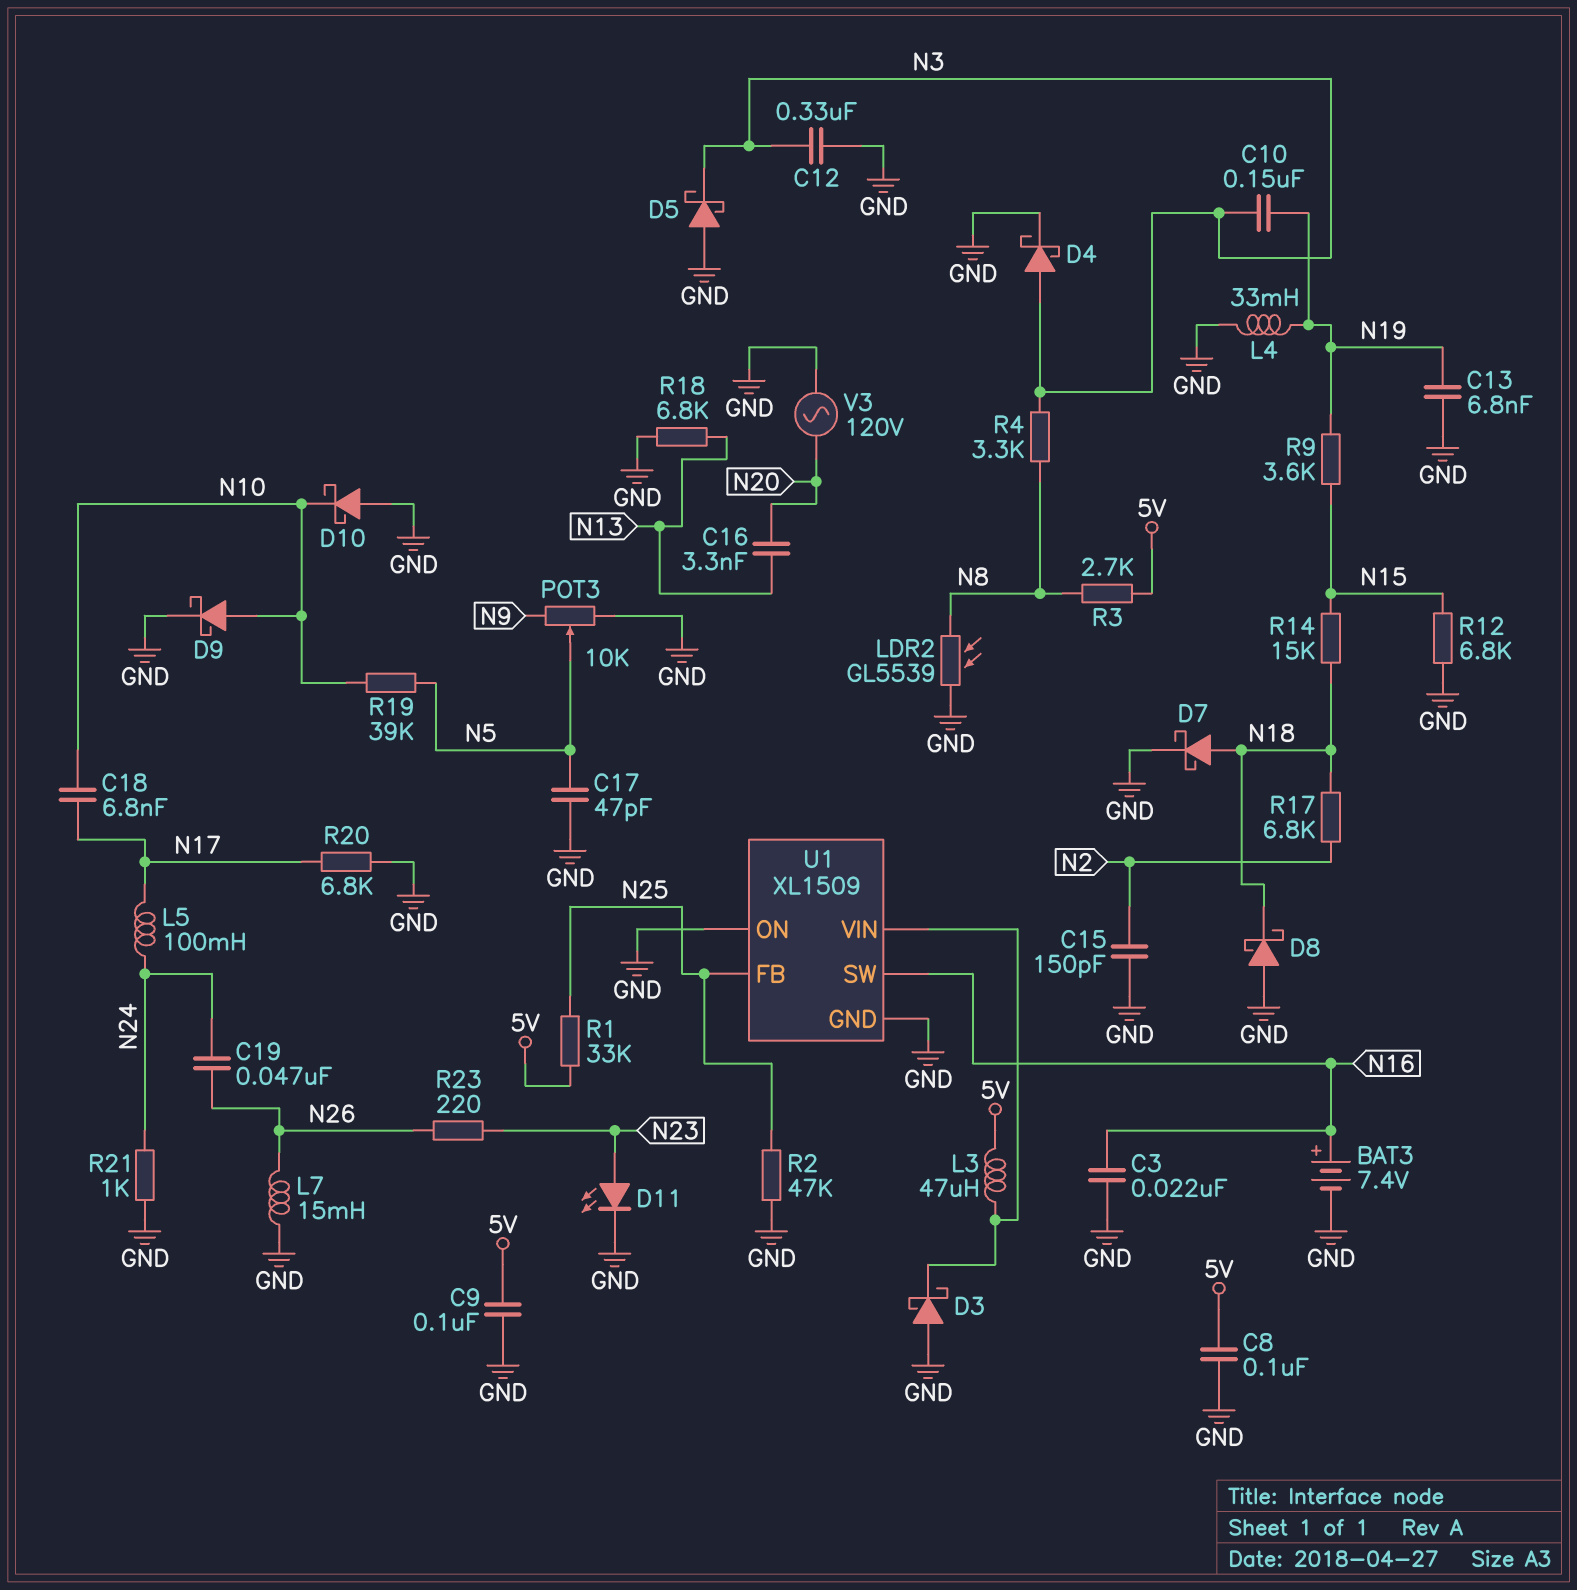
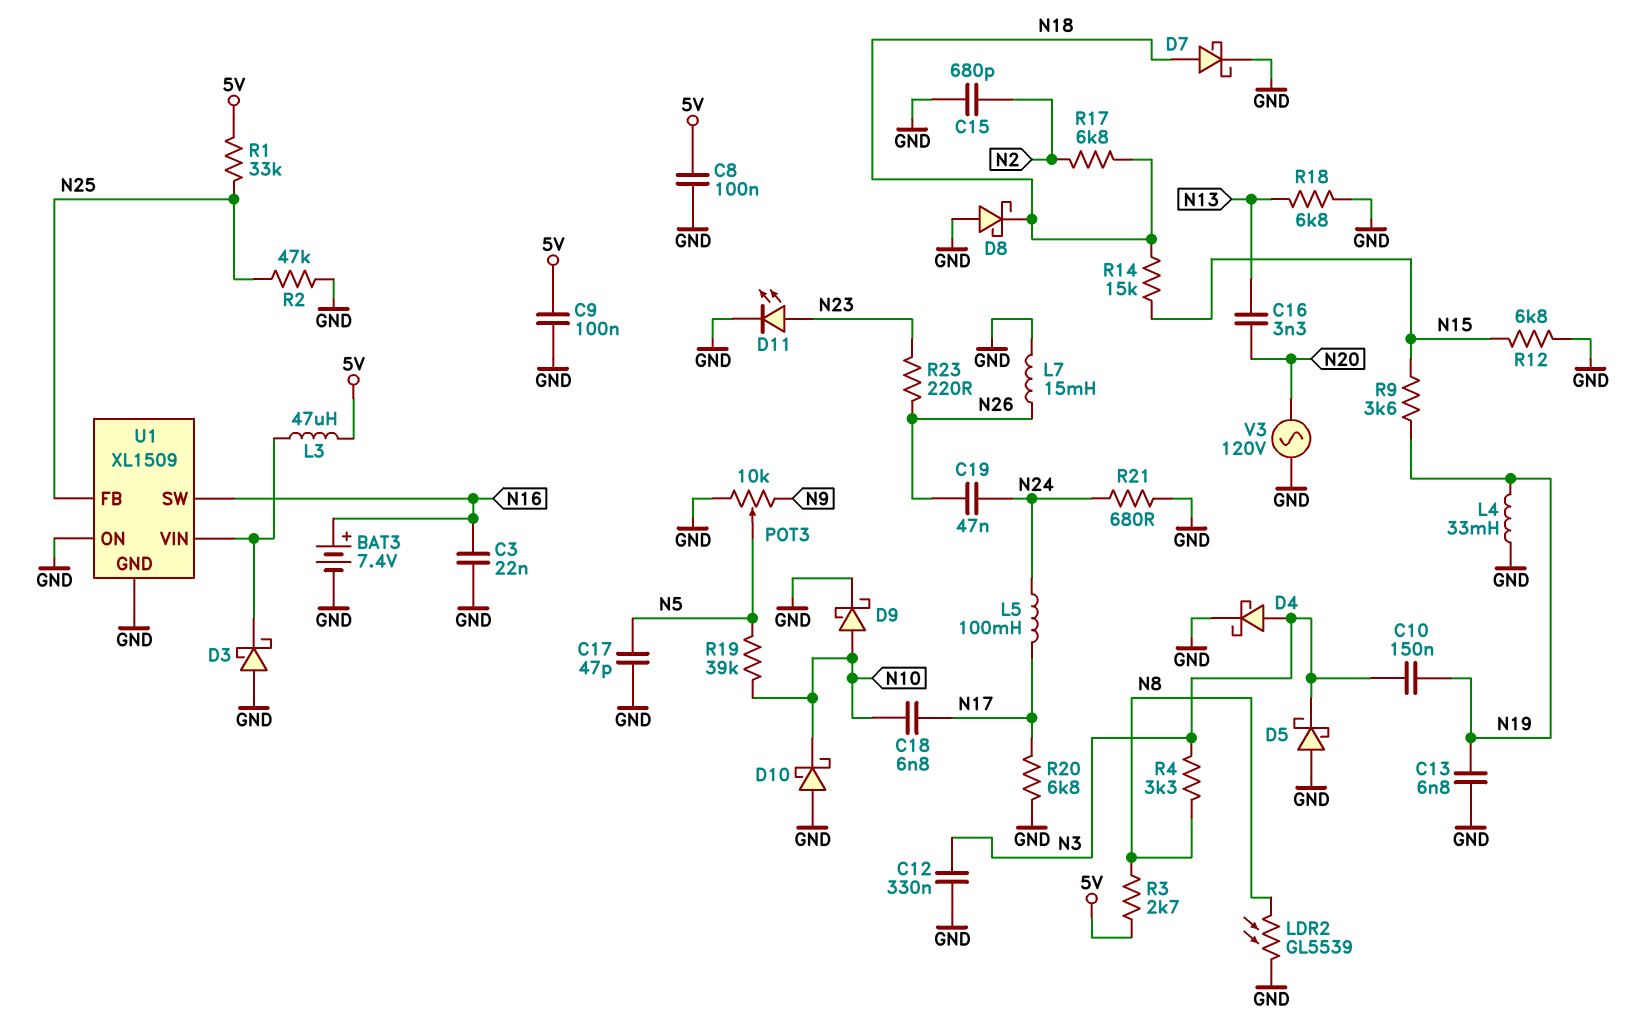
C15: 150pF (GND, N2) -> 680pF (GND, N2)
R21: 1k (GND, N24) -> 680 (GND, N24)

